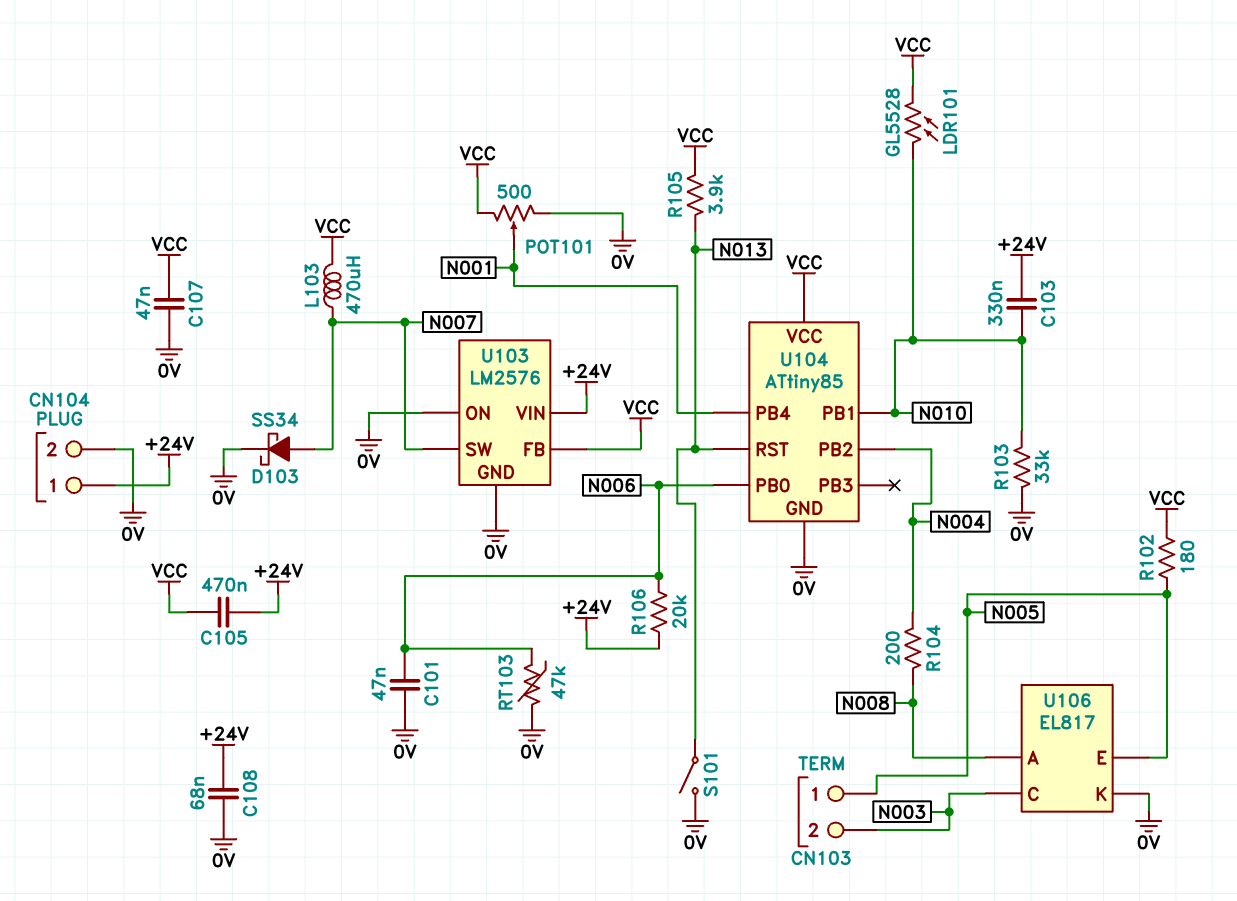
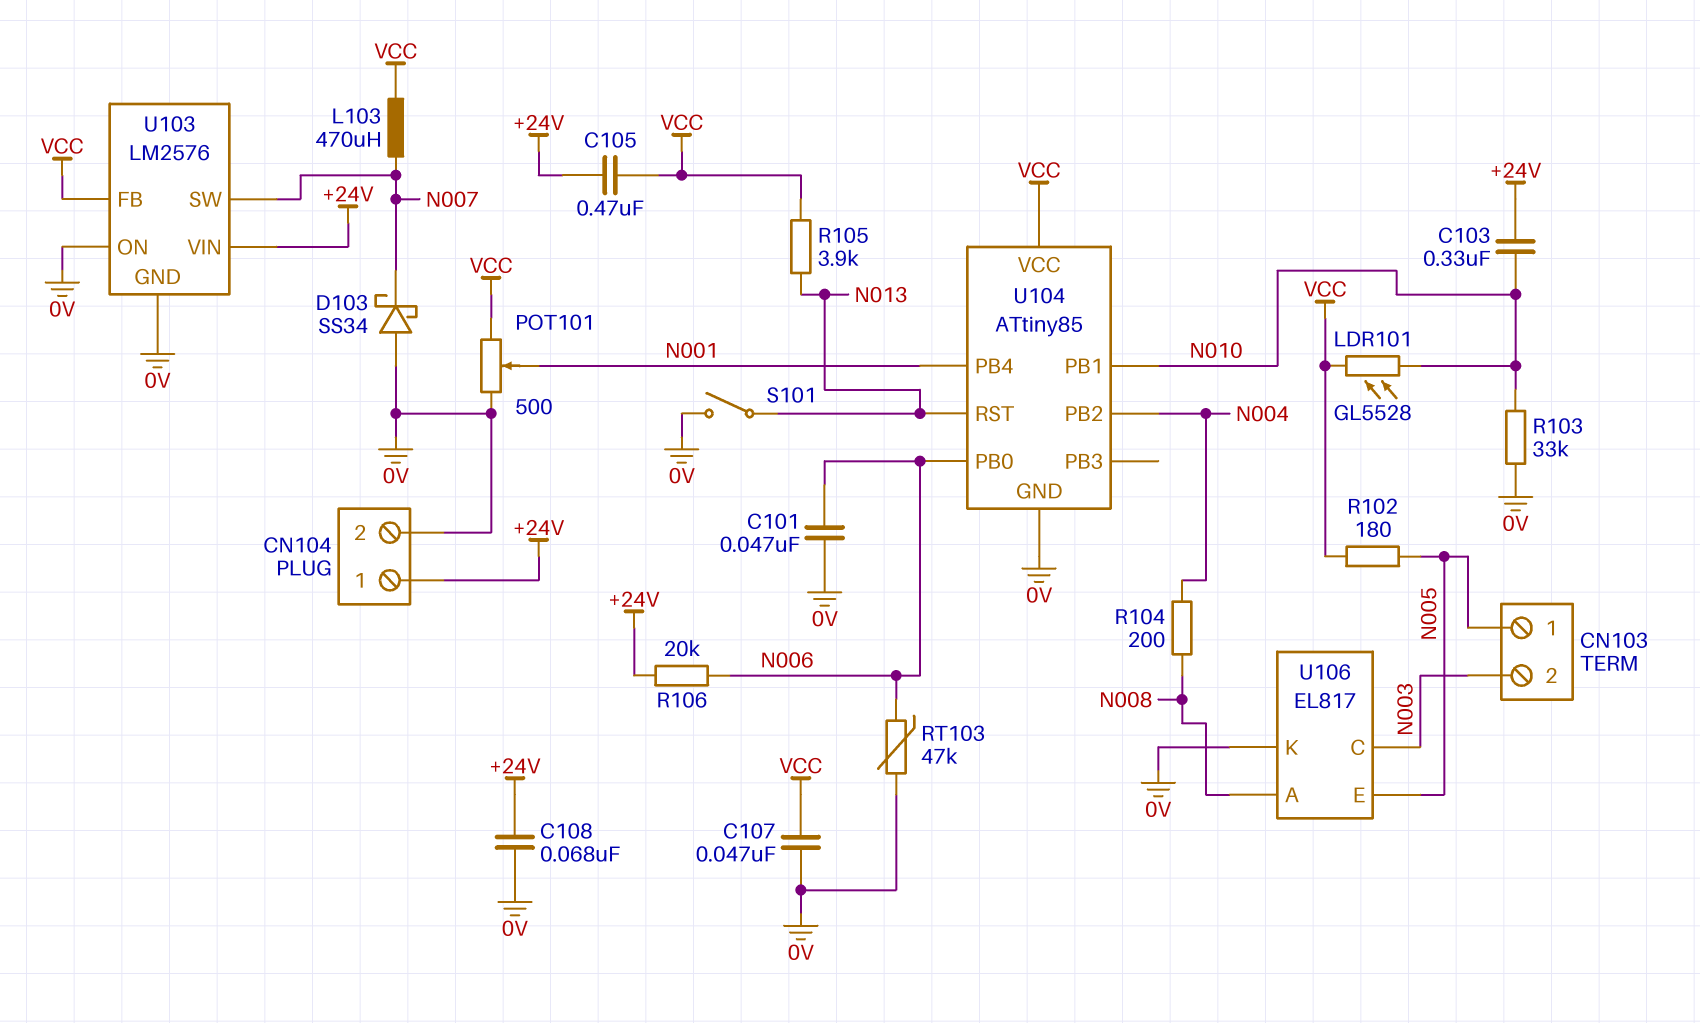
D103: schottky SS34 (A N007, K 0V) -> schottky SS34 (A 0V, K N007)

